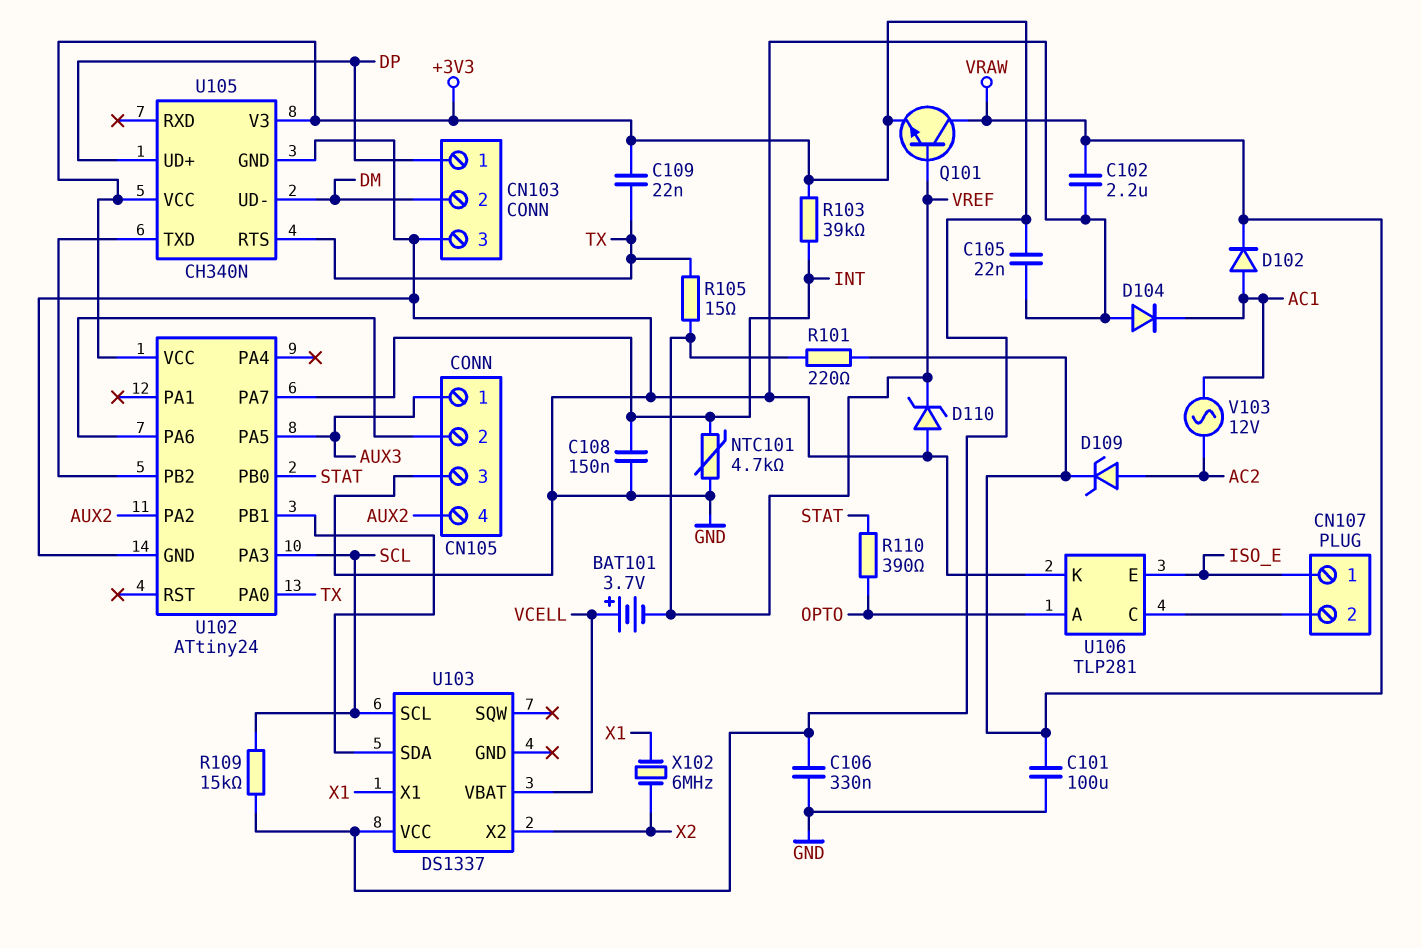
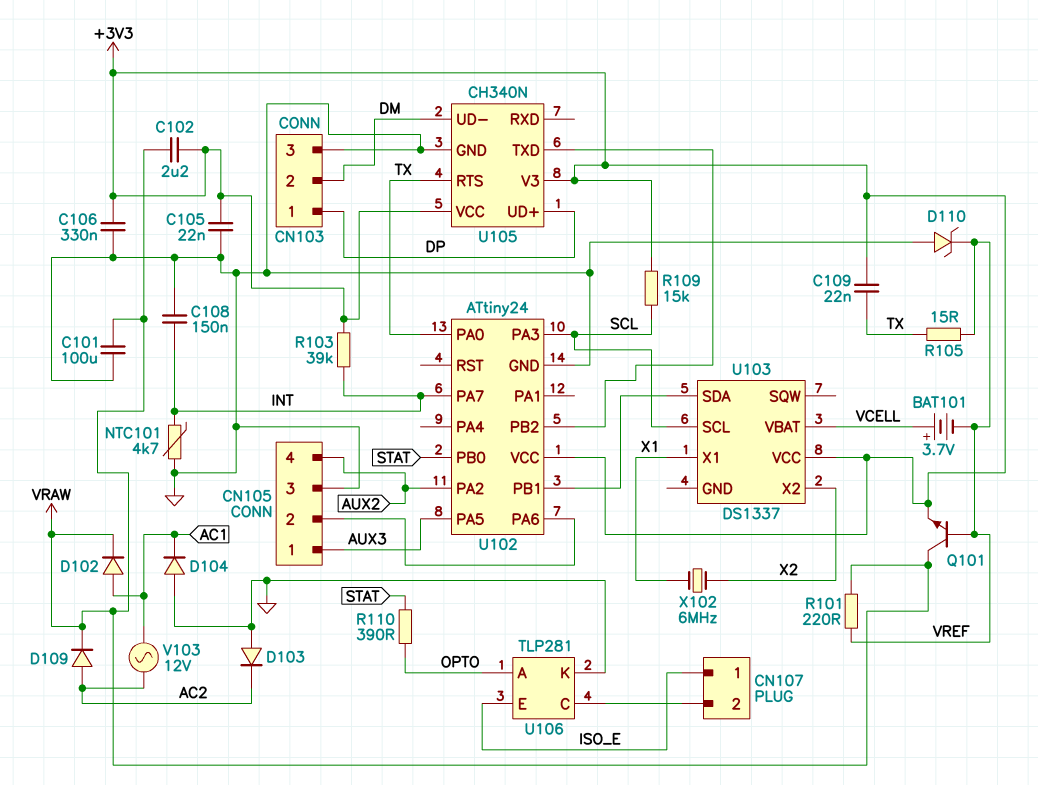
C102: 2.2uF (GND, VRAW) -> 2.2uF (+3V3, VRAW)
D103: none -> diode (A GND, K AC2)
D109: zener (A AC2, K VRAW) -> diode (A AC2, K VRAW)

